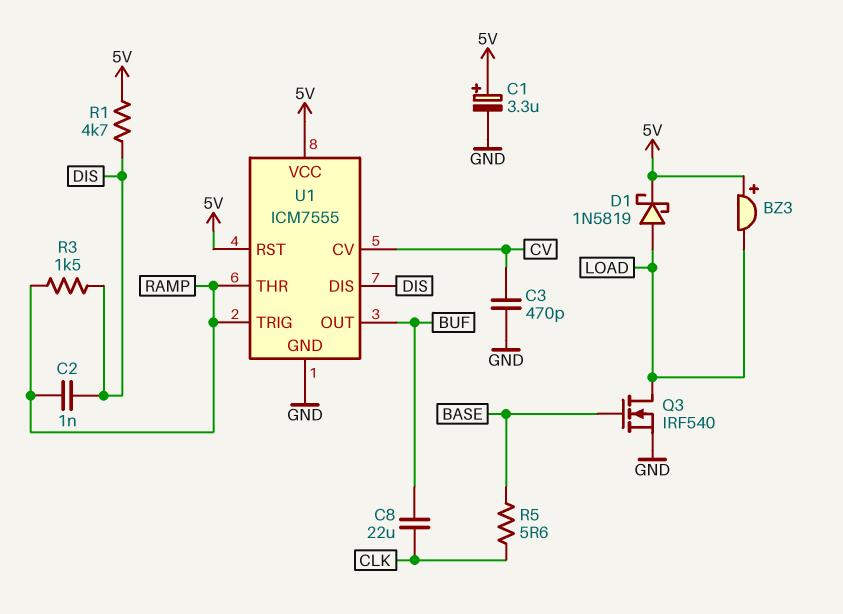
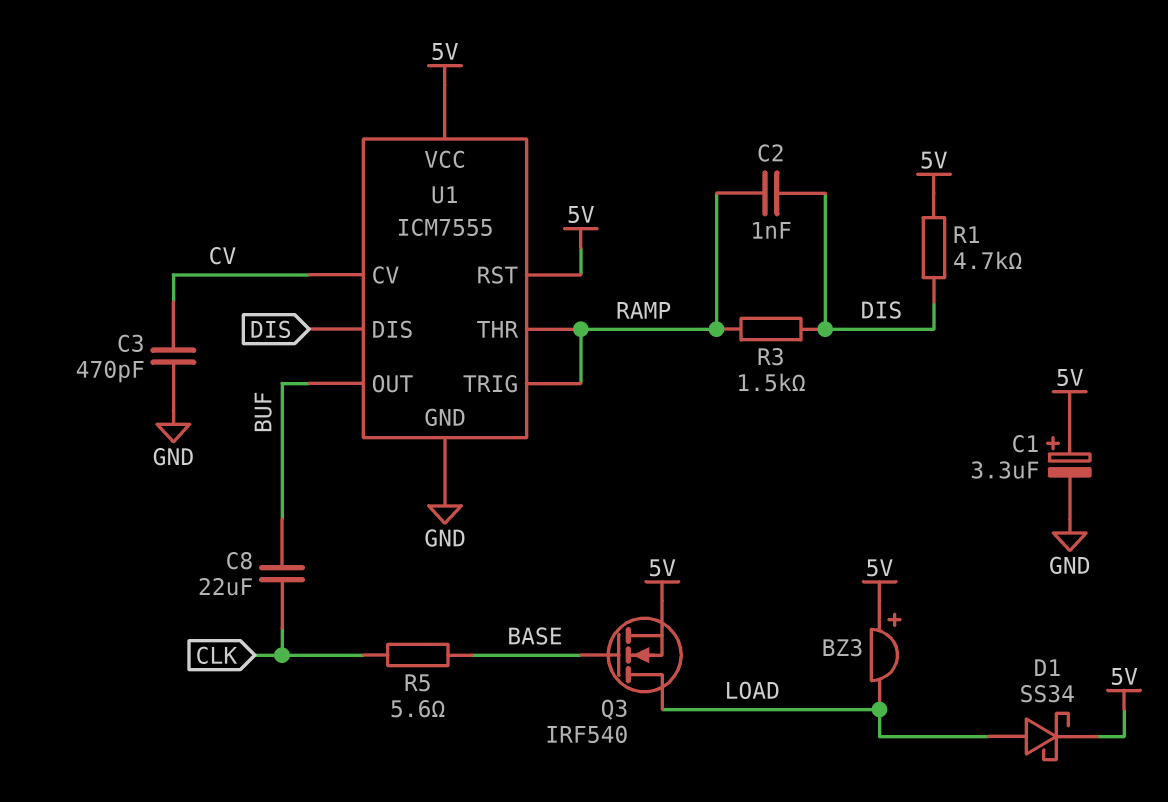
D1: schottky 1N5819 (A LOAD, K 5V) -> schottky SS34 (A LOAD, K 5V)
Q3: NMOS IRF540 (G BASE, D LOAD, S GND) -> NMOS IRF540 (G BASE, D LOAD, S 5V)

